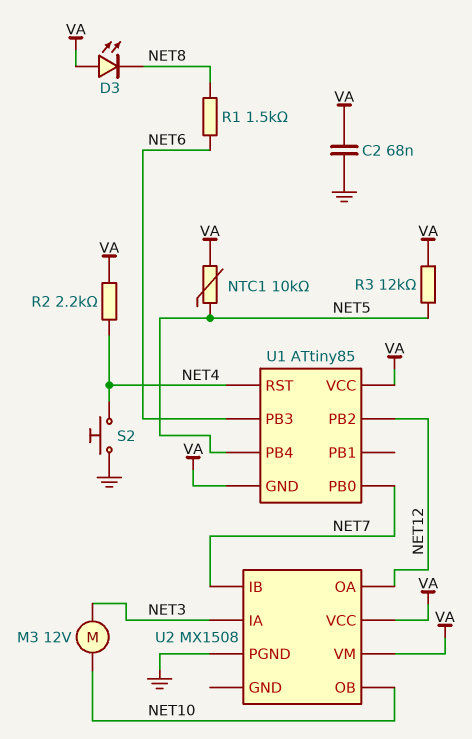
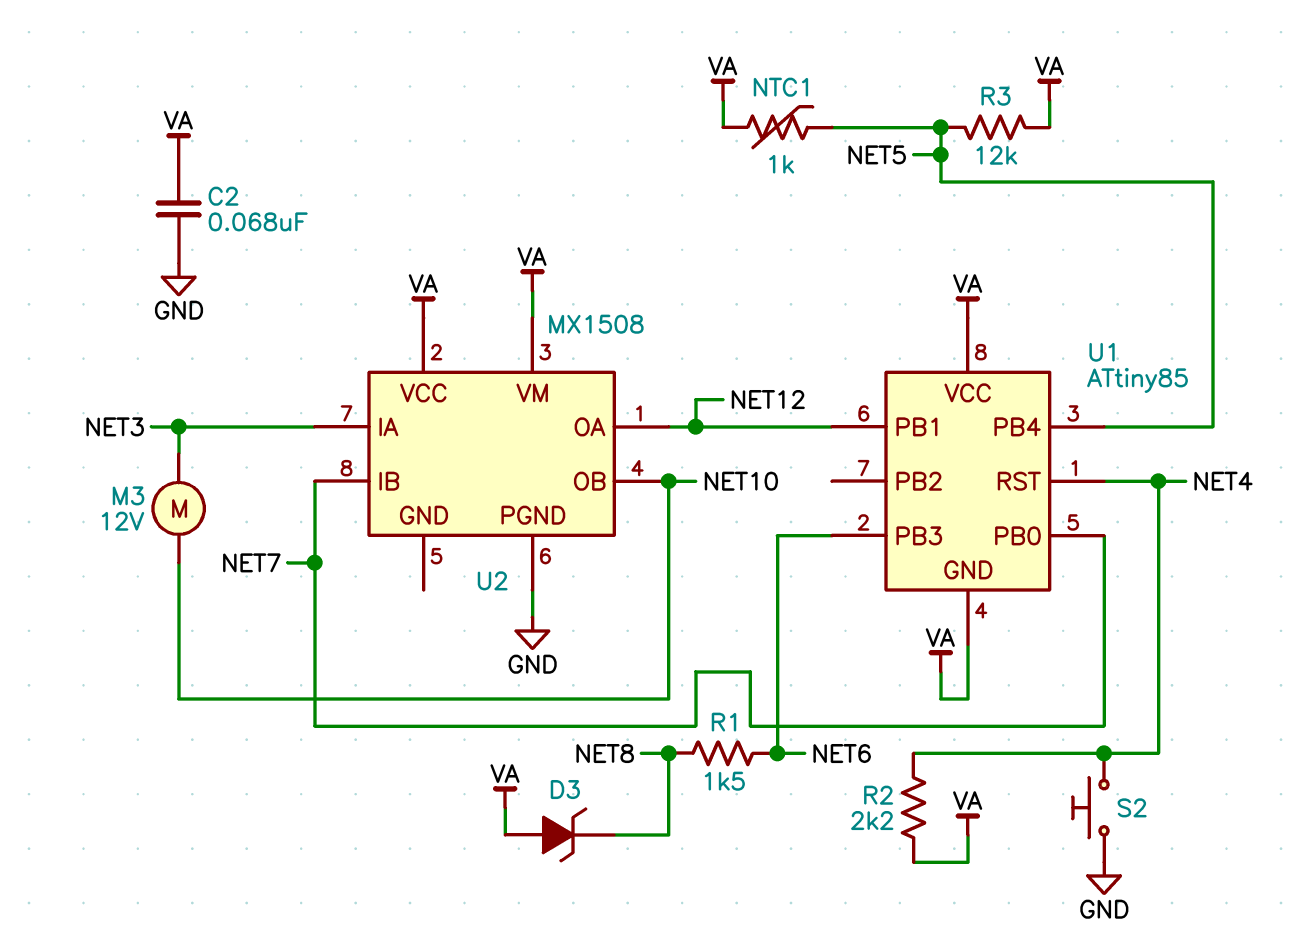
D3: LED (A VA, K NET8) -> zener (A VA, K NET8)
NTC1: 10k (NET5, VA) -> 1k (NET5, VA)
U1 pin PB1: none -> NET12
U1 pin PB2: NET12 -> none

